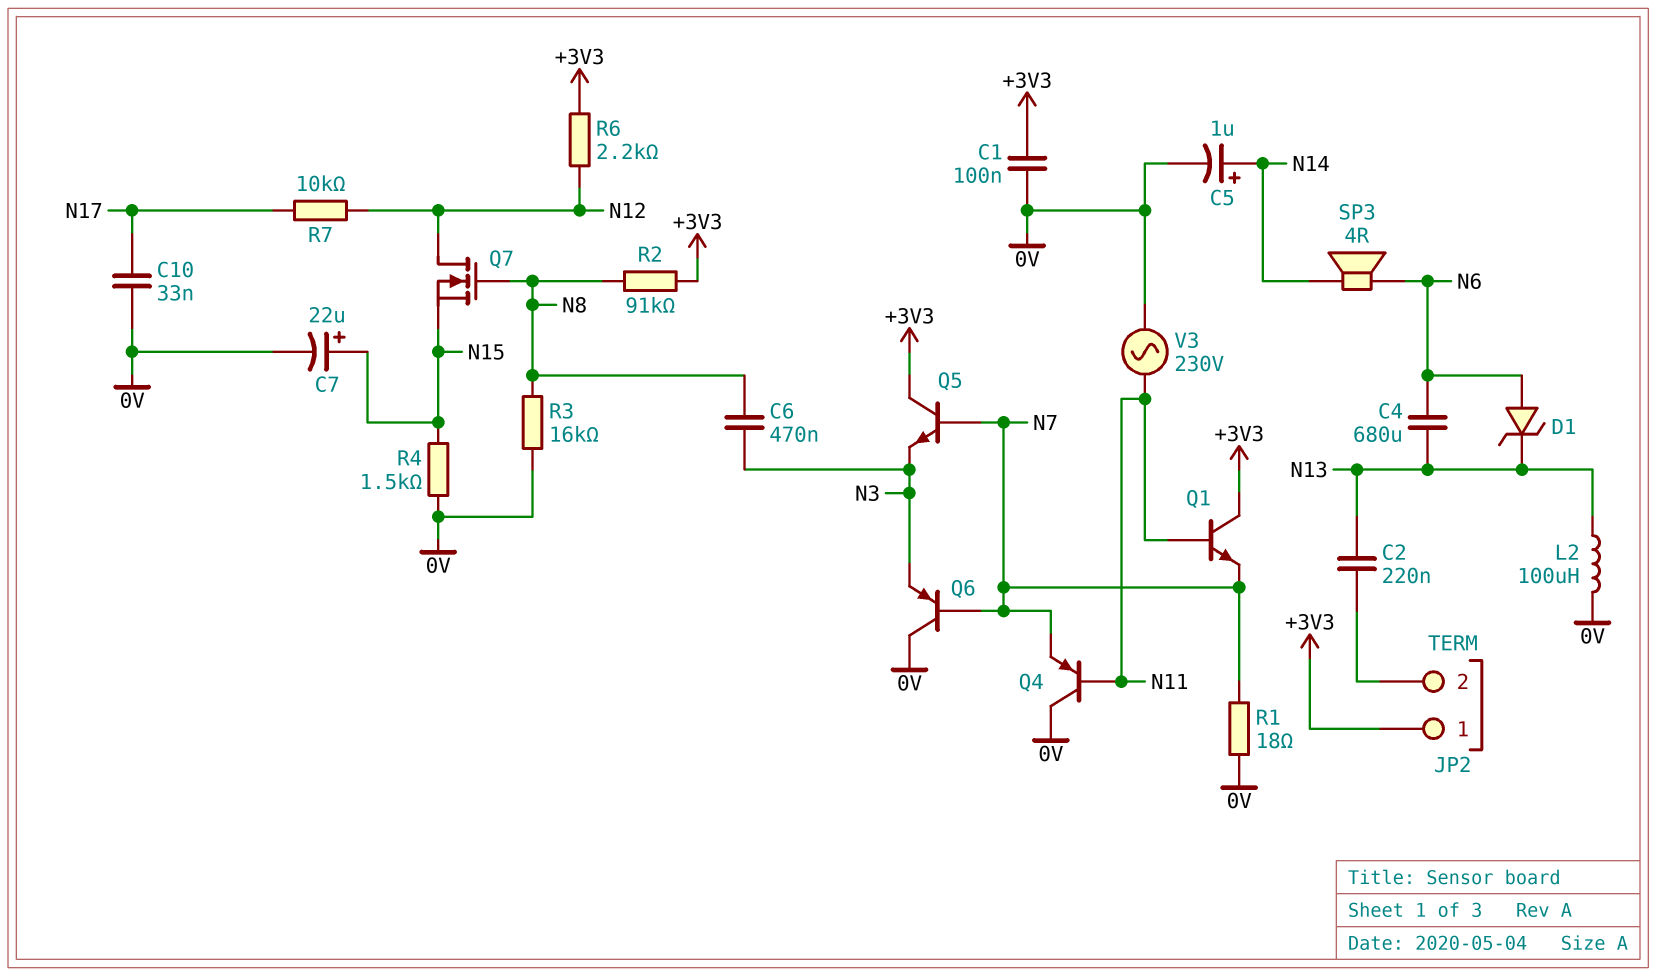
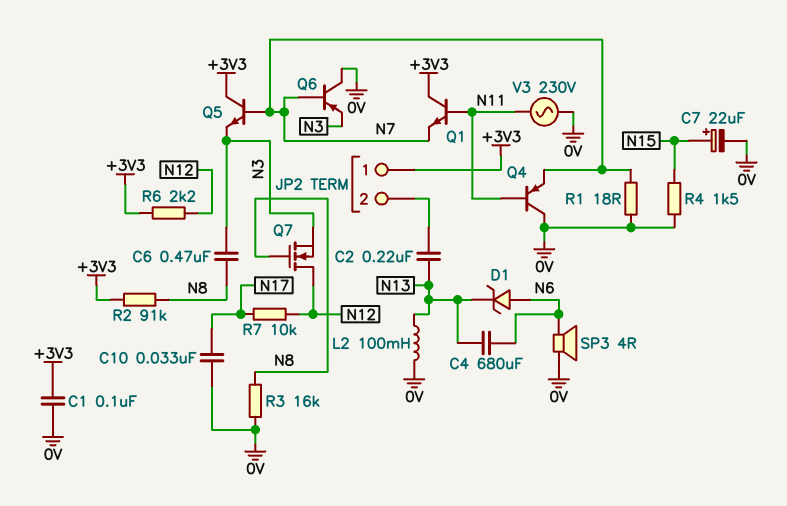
C5: 1uF (plus N14, minus 0V) -> none
L2: 100uH (0V, N13) -> 100mH (0V, N13)
Q7: NMOS (G N8, D N12, S N15) -> NMOS (G N8, D N12, S N3)
SP3: speaker 4R (N6, N14) -> speaker 4R (0V, N6)

